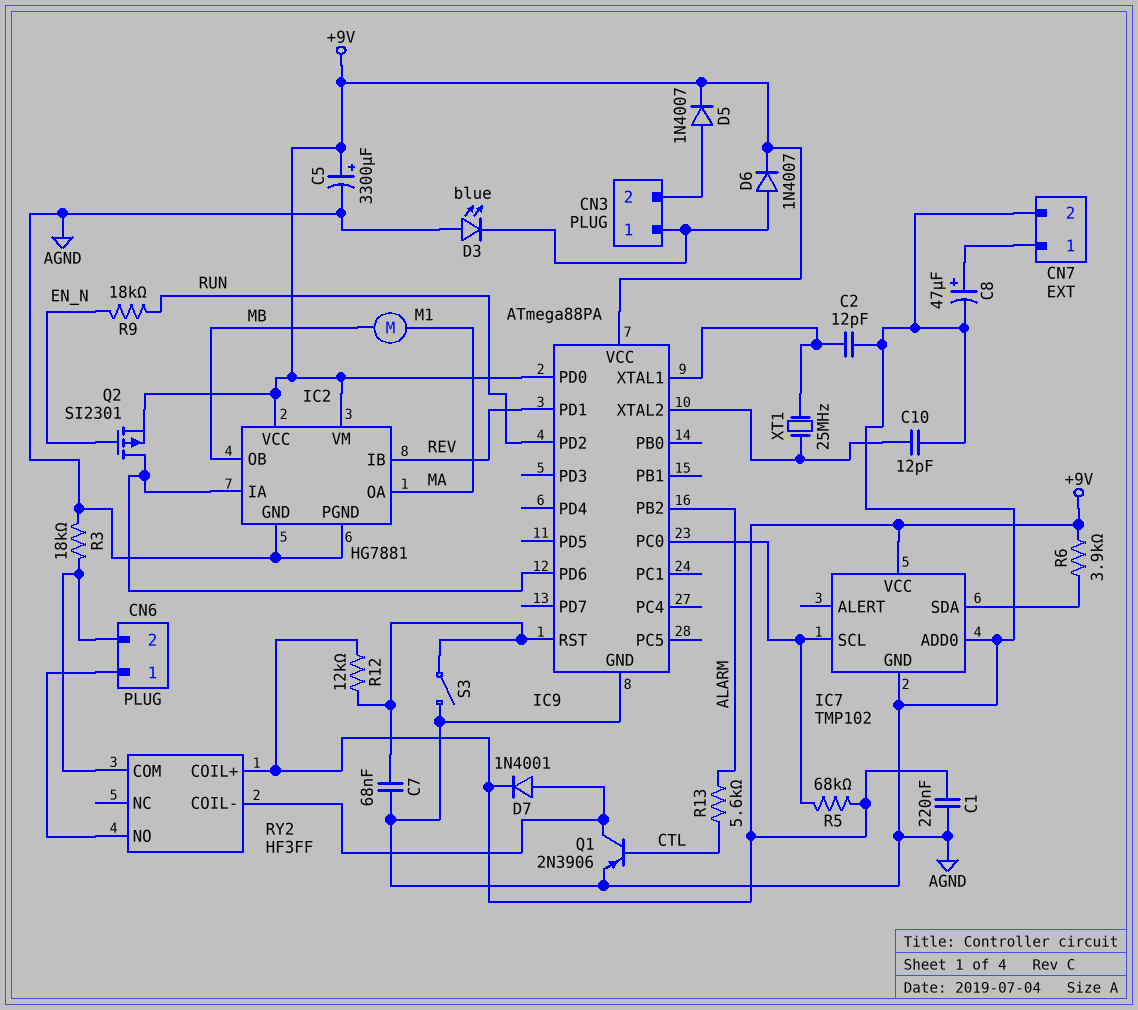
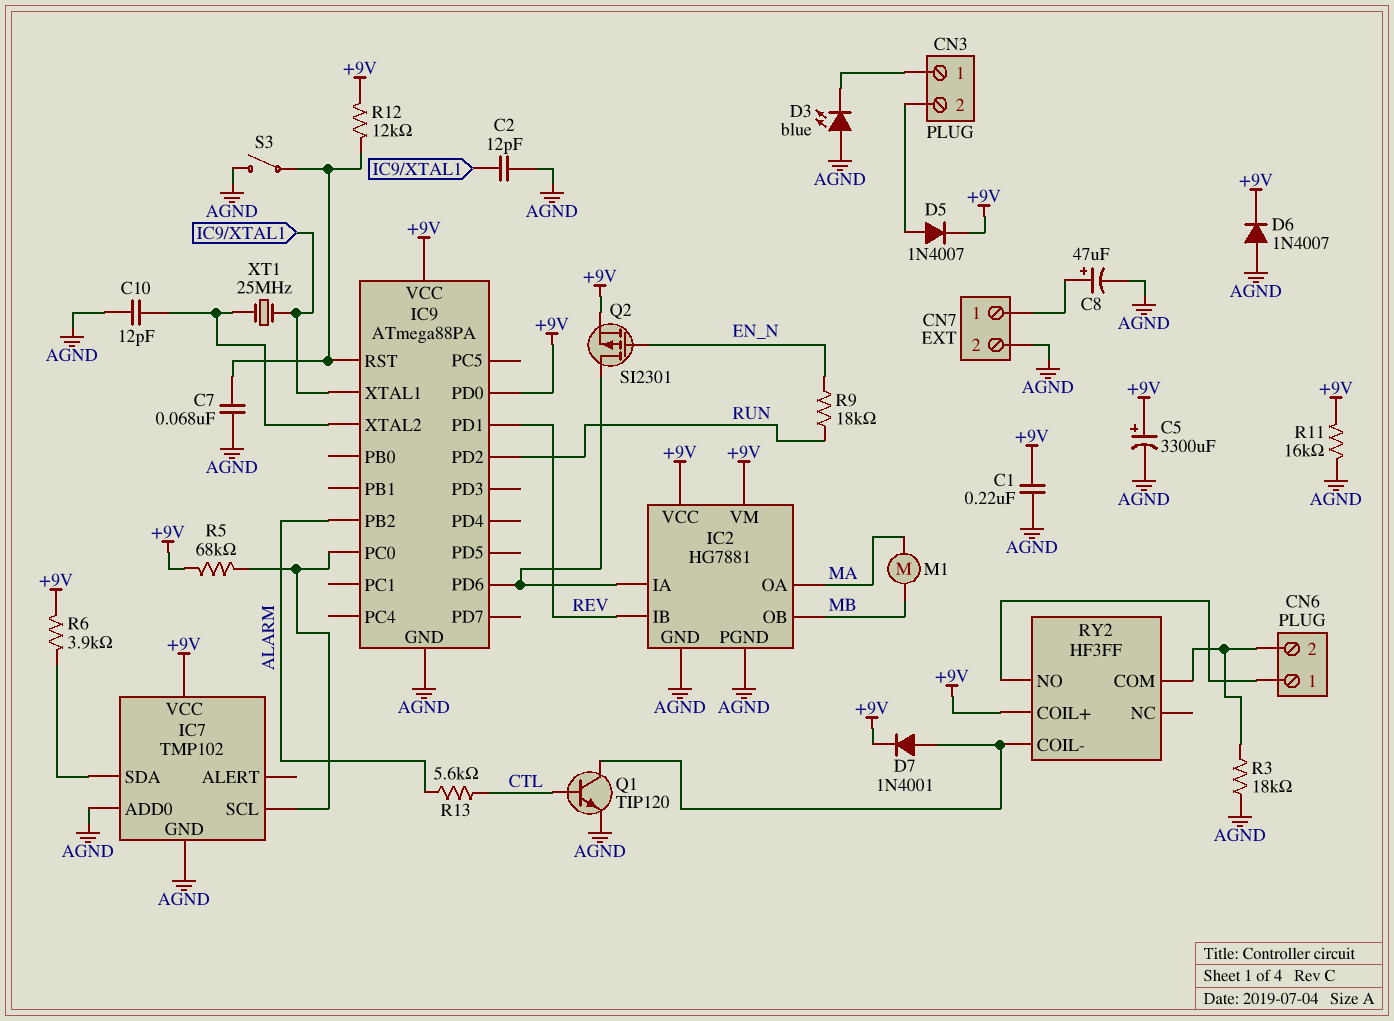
D6: diode 1N4007 (A CN3/1, K +9V) -> diode 1N4007 (A AGND, K +9V)
Q1: PNP 2N3906 (B CTL, C RY2/COIL-, E AGND) -> NPN TIP120 (B CTL, C RY2/COIL-, E AGND)
R11: none -> 16k (+9V, AGND)

